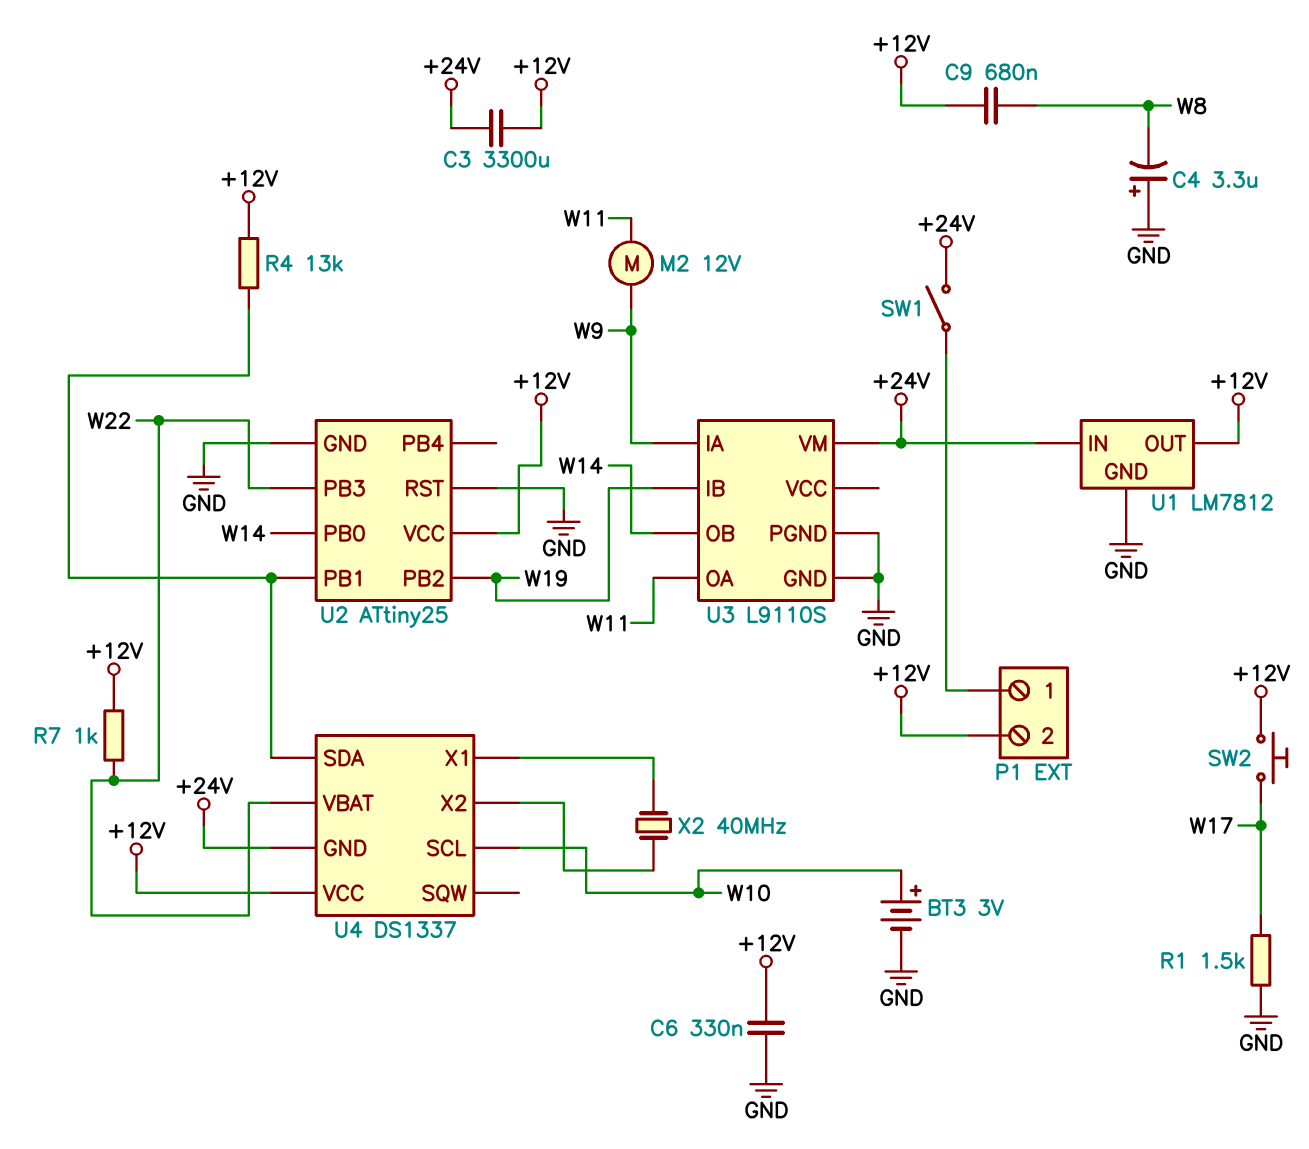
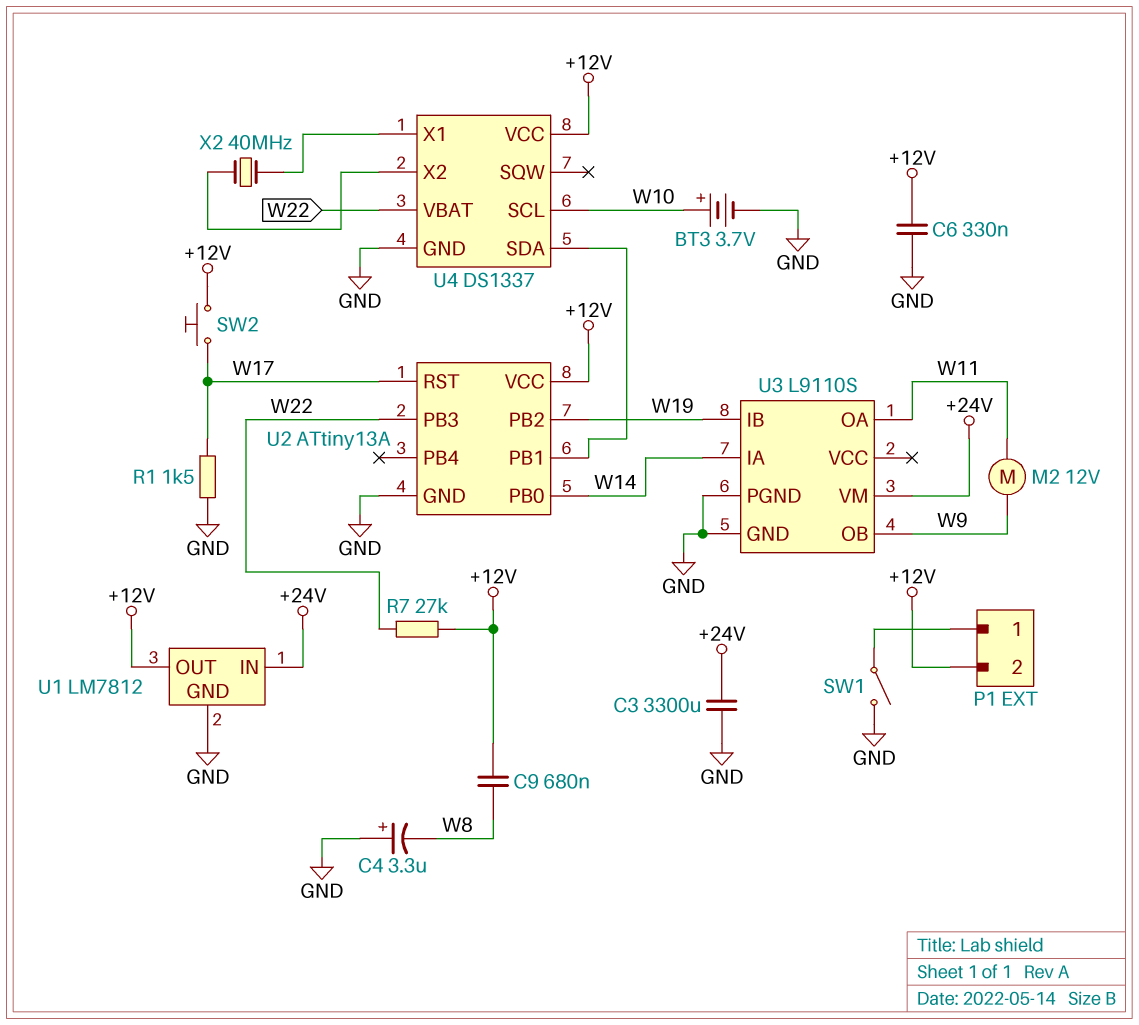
BT3: 3V (plus W10, minus GND) -> 3.7V (plus W10, minus GND)
C3: 3300uF (+12V, +24V) -> 3300uF (+24V, GND)
R4: 13k (+12V, U2/PB1) -> none
R7: 1k (+12V, W22) -> 27k (+12V, W22)
SW1: switch (+24V, P1/1) -> switch (GND, P1/1)
U2: ATtiny25 -> ATtiny13A
U2 pin RST: GND -> W17
U3 pin IA: W9 -> W14
U3 pin OB: W14 -> W9
U4 pin GND: +24V -> GND

